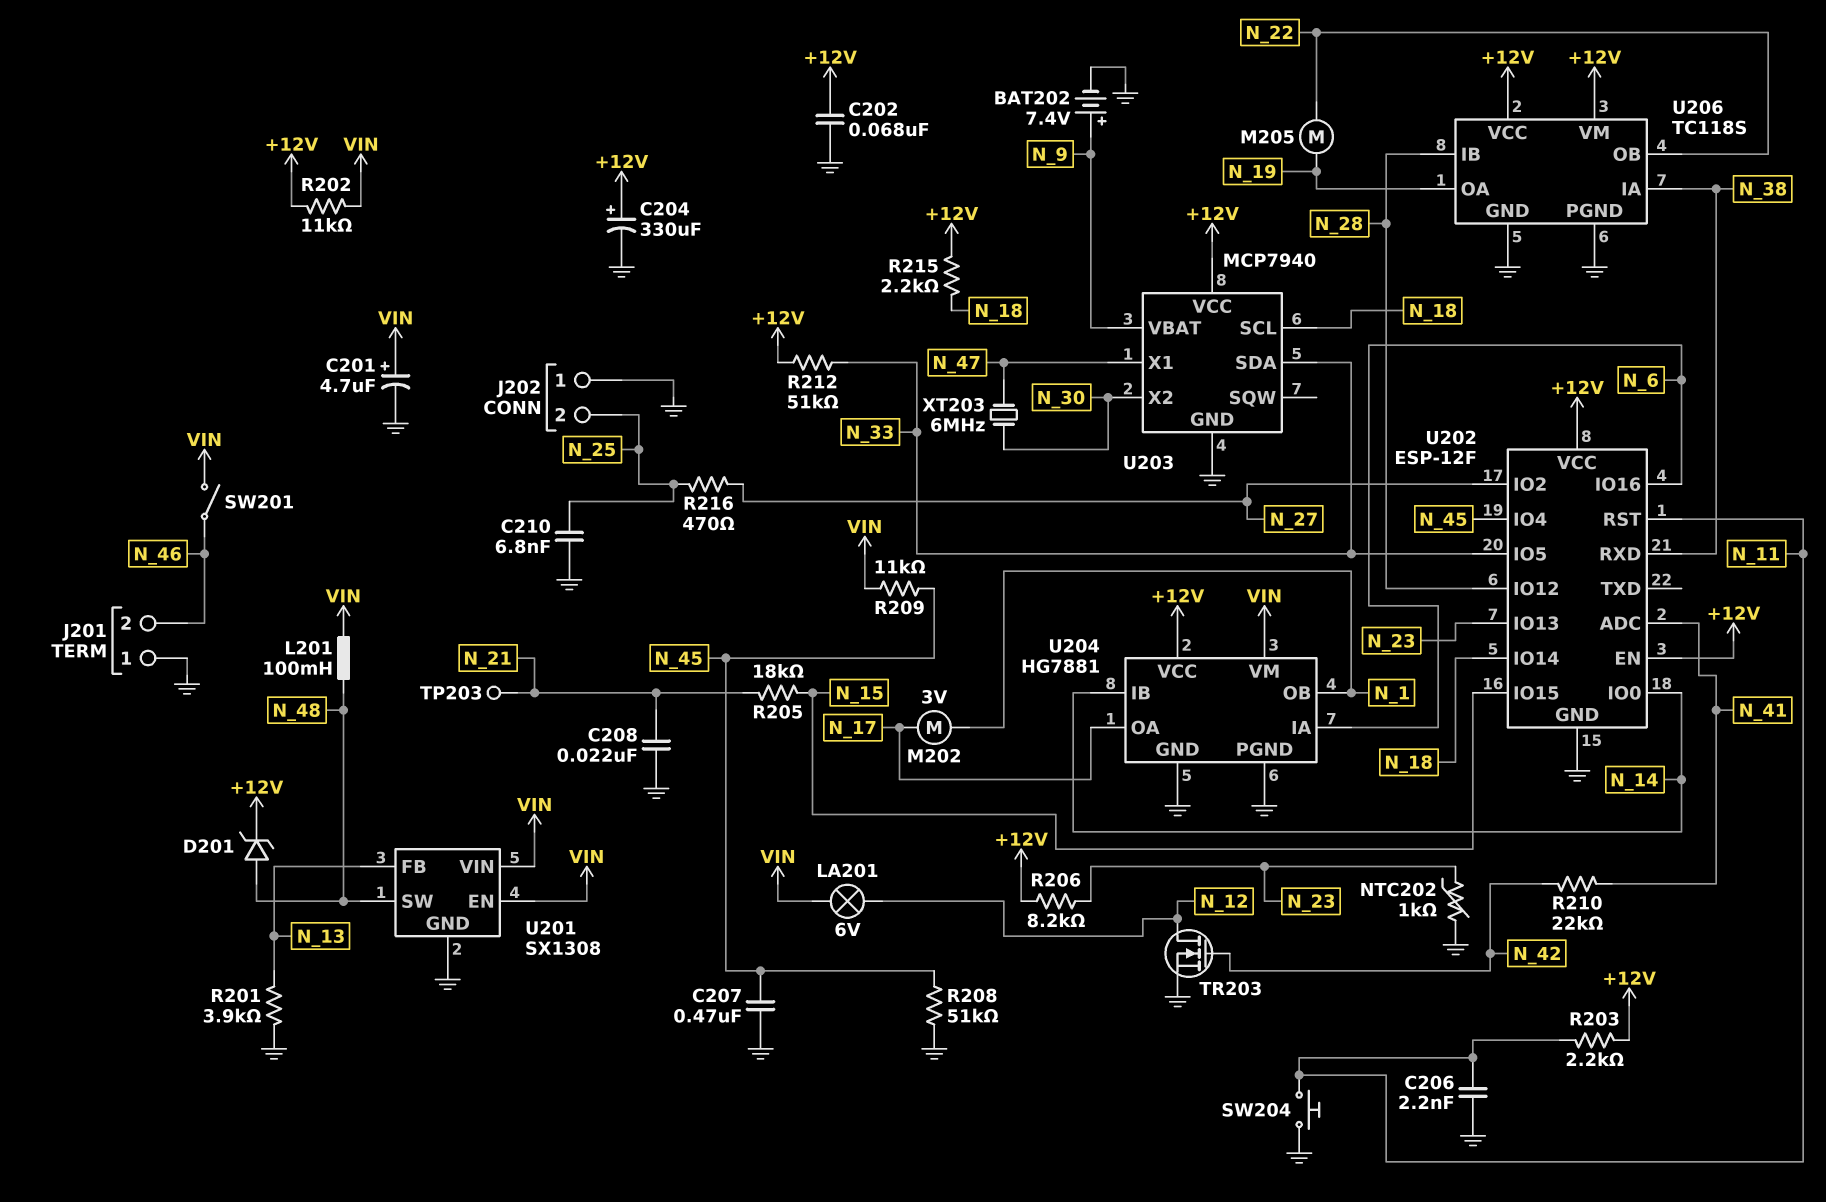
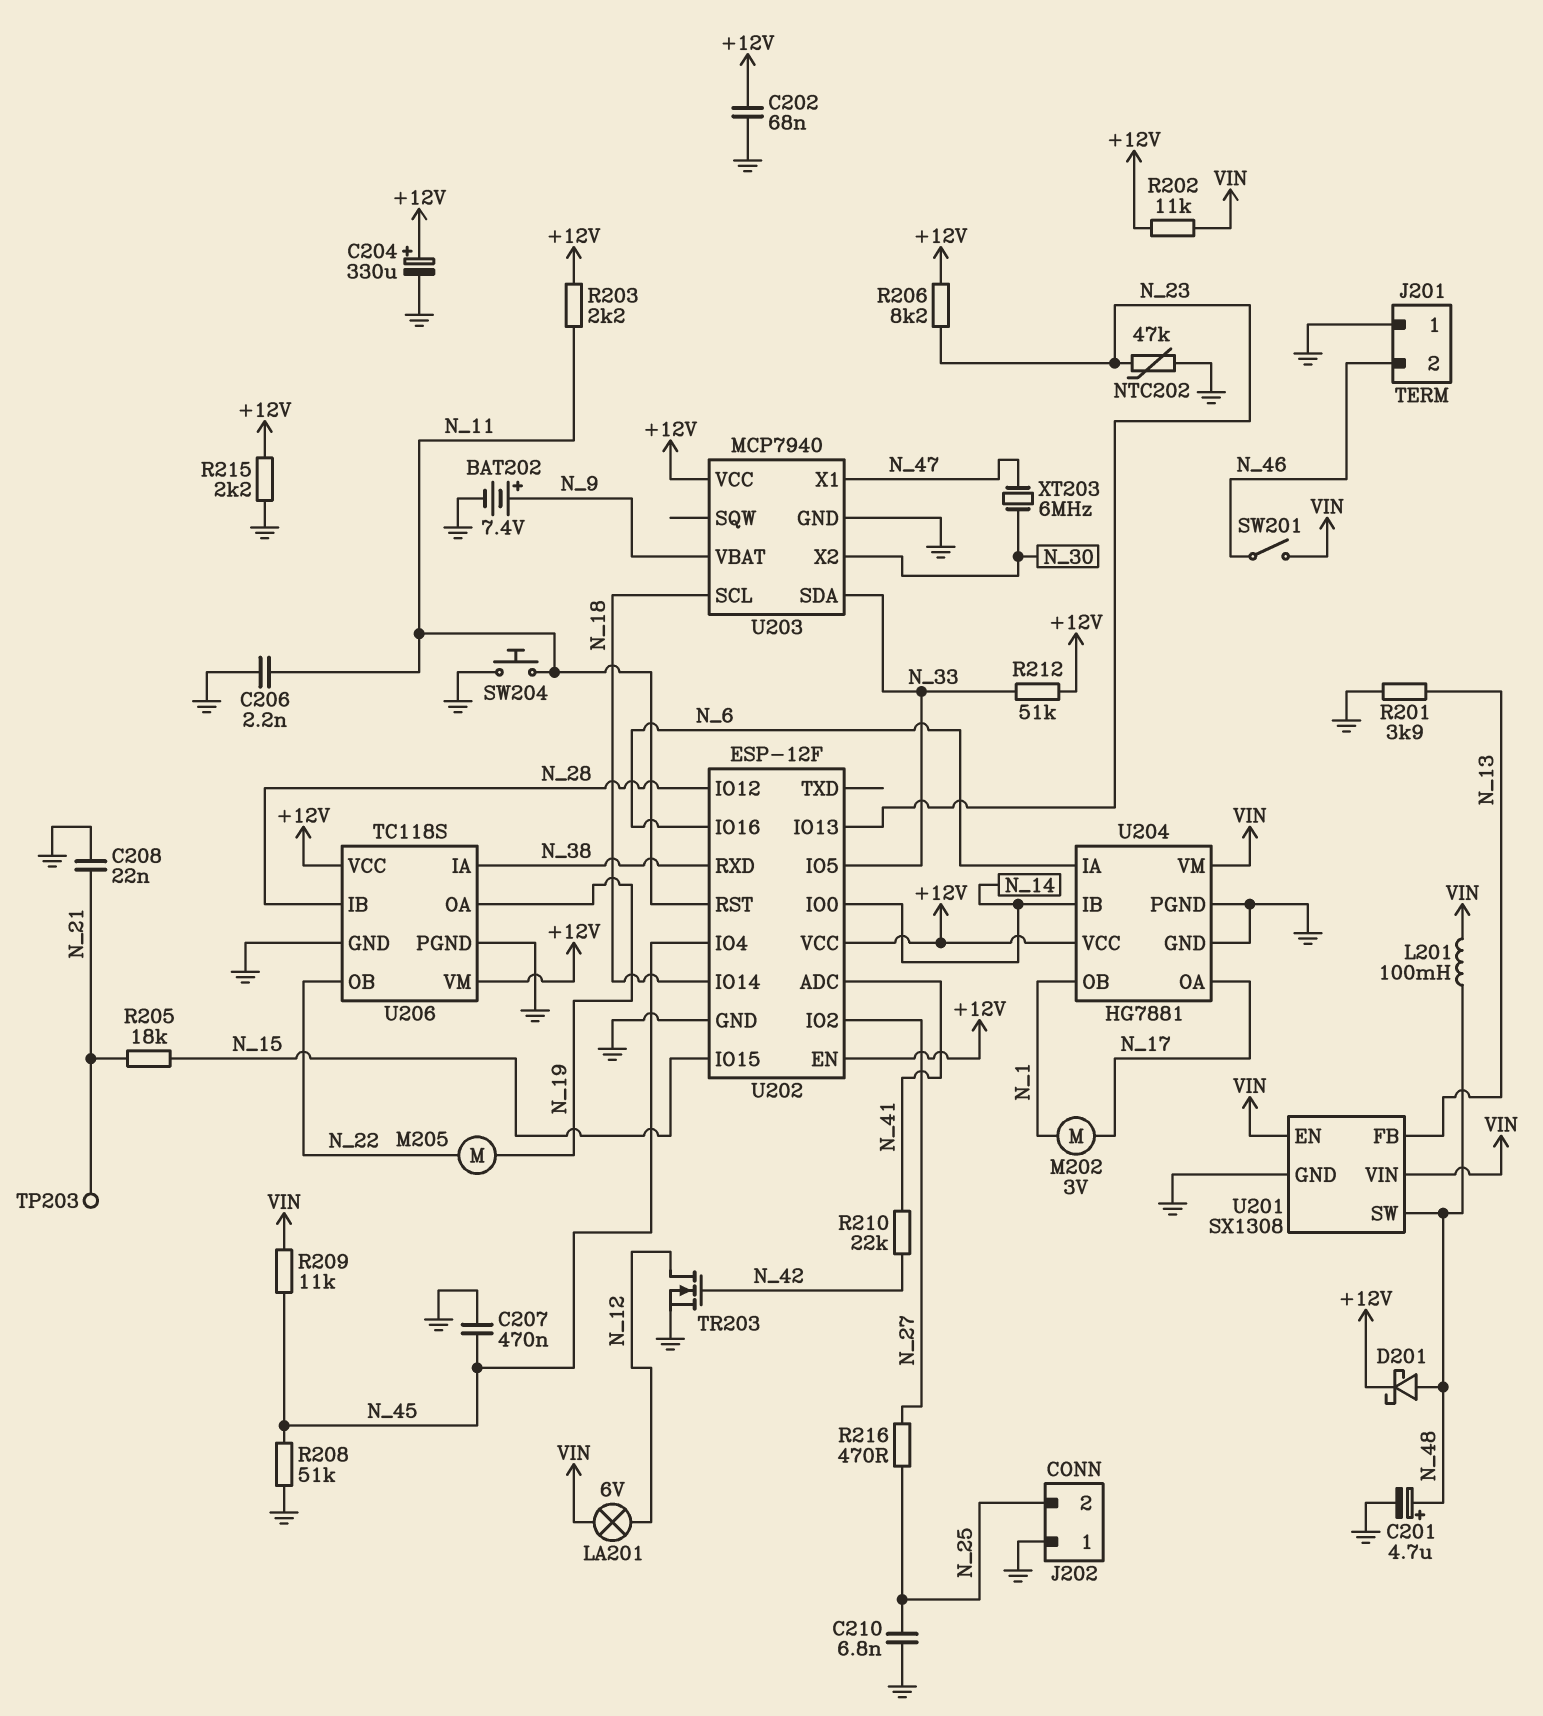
C201: 4.7uF (plus VIN, minus GND) -> 4.7uF (plus N_48, minus GND)
D201: zener (A N_48, K +12V) -> schottky (A N_48, K +12V)
NTC202: 1k (GND, N_23) -> 47k (GND, N_23)
R215: 2.2k (+12V, N_18) -> 2.2k (+12V, GND)

